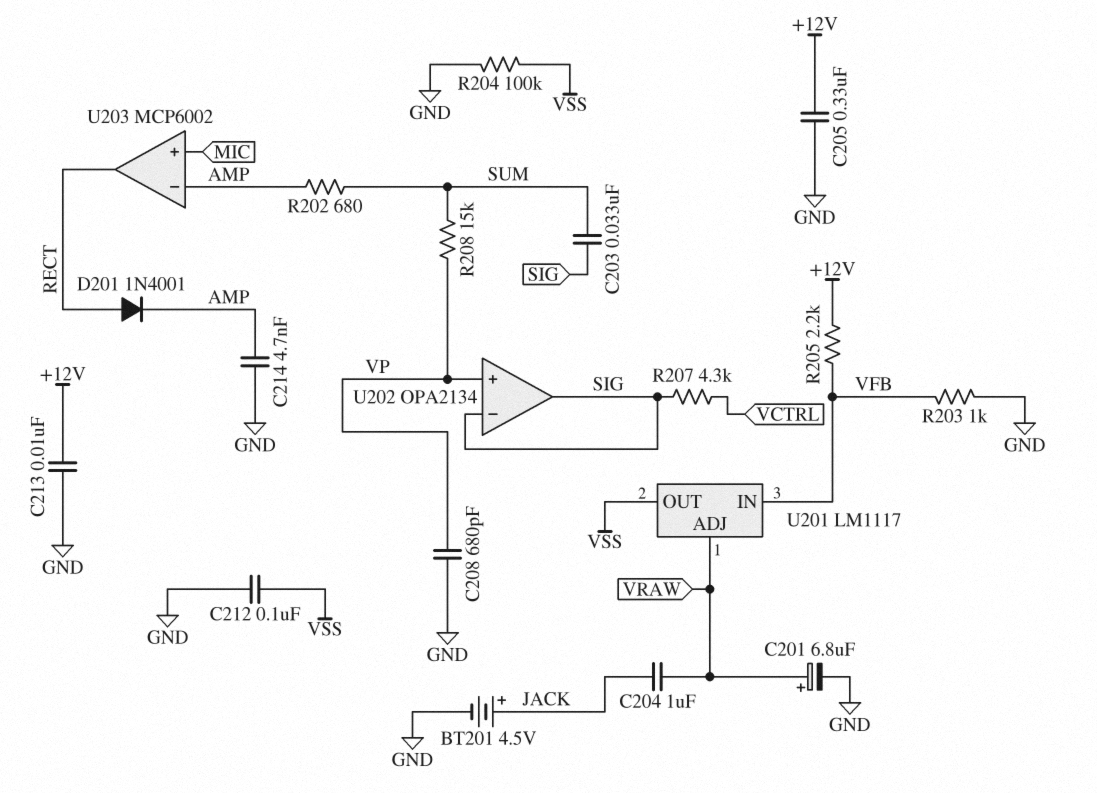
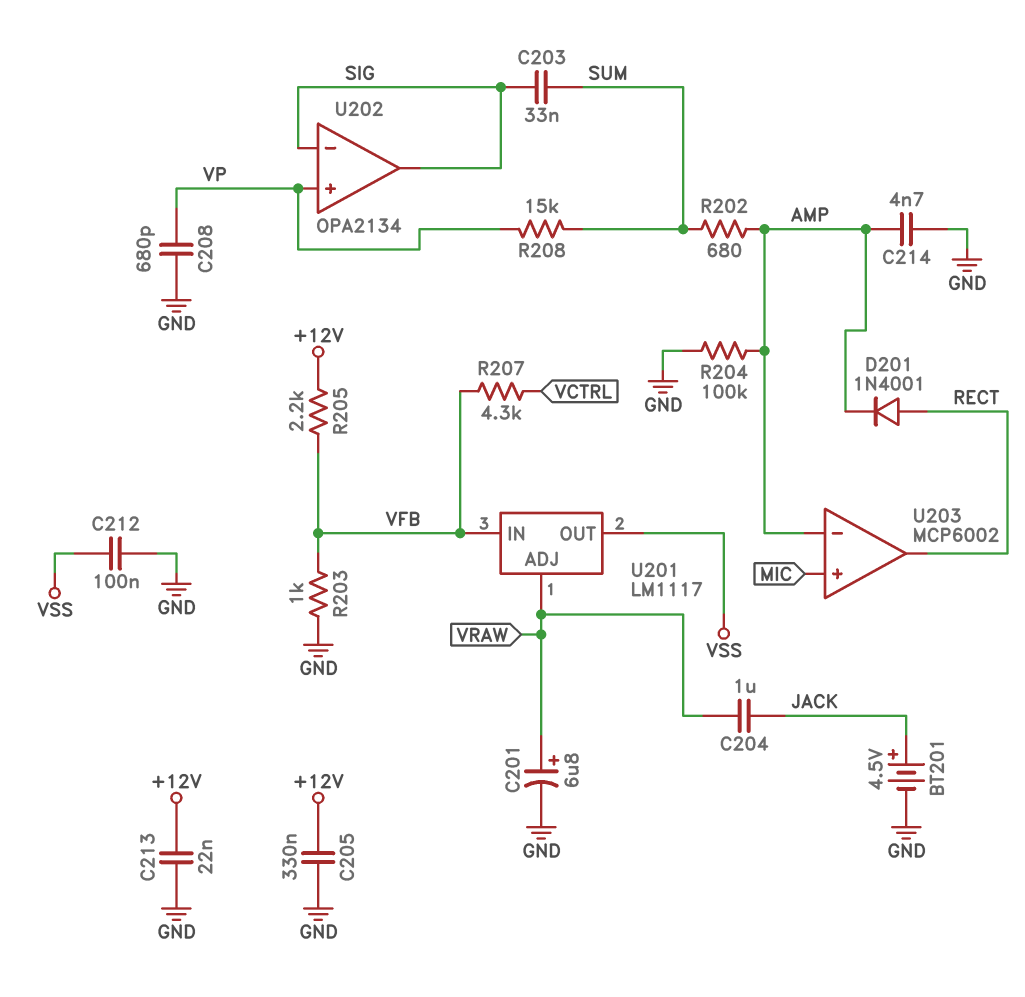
C213: 10nF (+12V, GND) -> 22nF (+12V, GND)
R204: 100k (GND, VSS) -> 100k (AMP, GND)
R207: 4.3k (SIG, VCTRL) -> 4.3k (VCTRL, VFB)

